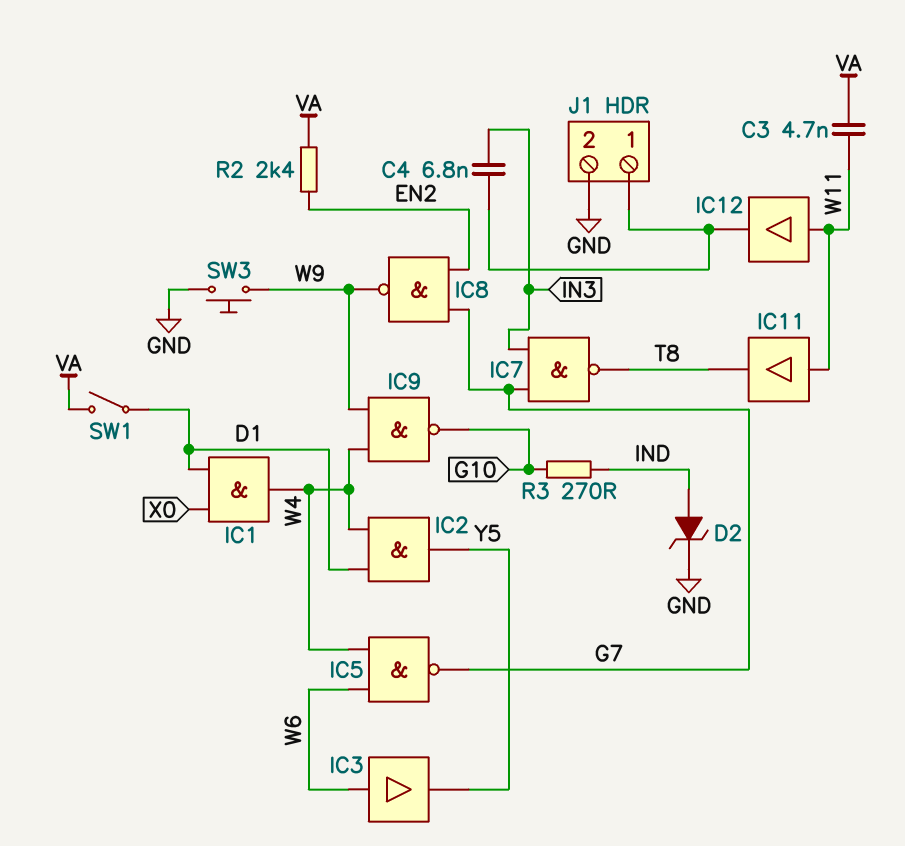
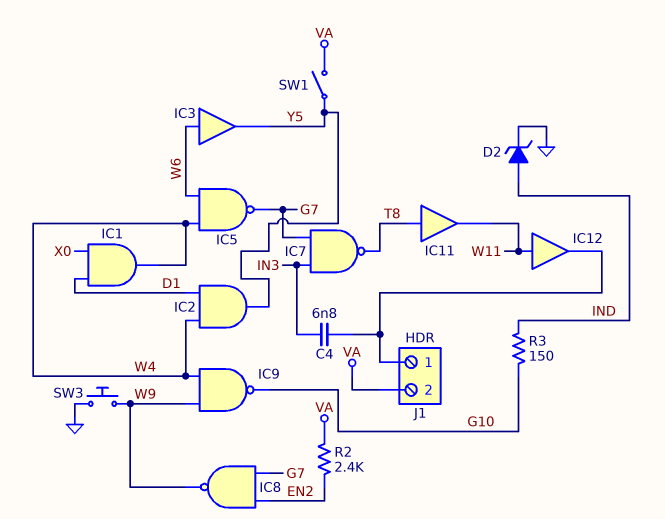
C3: 4.7nF (VA, W11) -> none
IC11: buffer (in W11, out T8) -> buffer (in T8, out W11)
J1 pin 2: GND -> VA
R3: 270 (G10, IND) -> 150 (G10, IND)
SW1: switch (D1, VA) -> switch (VA, Y5)

